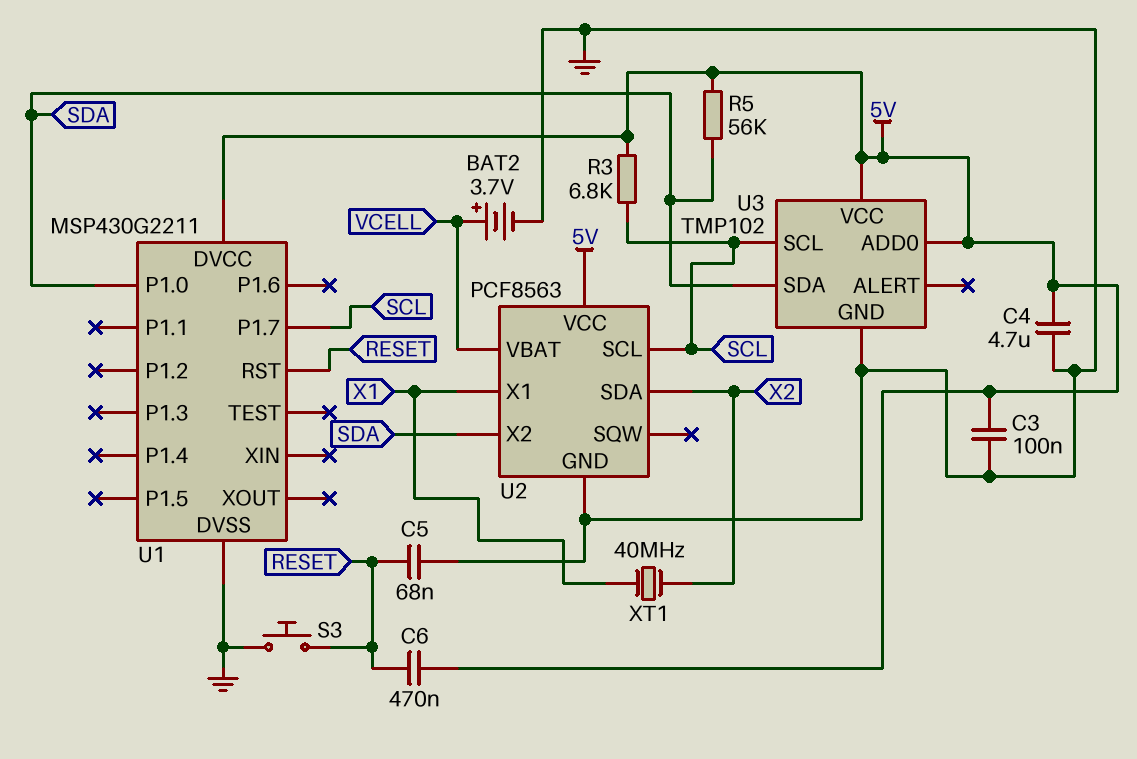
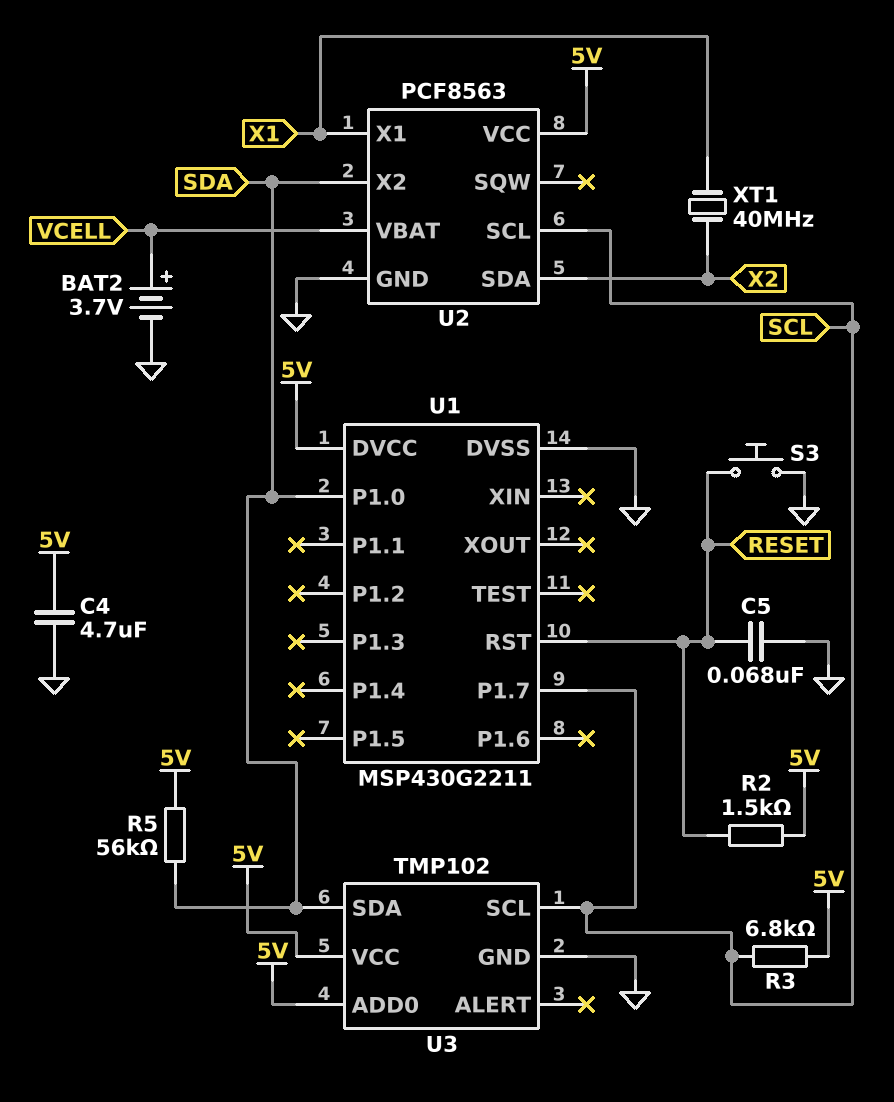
C3: 100nF (5V, GND) -> none
C6: 470nF (5V, RESET) -> none
R2: none -> 1.5k (5V, RESET)

